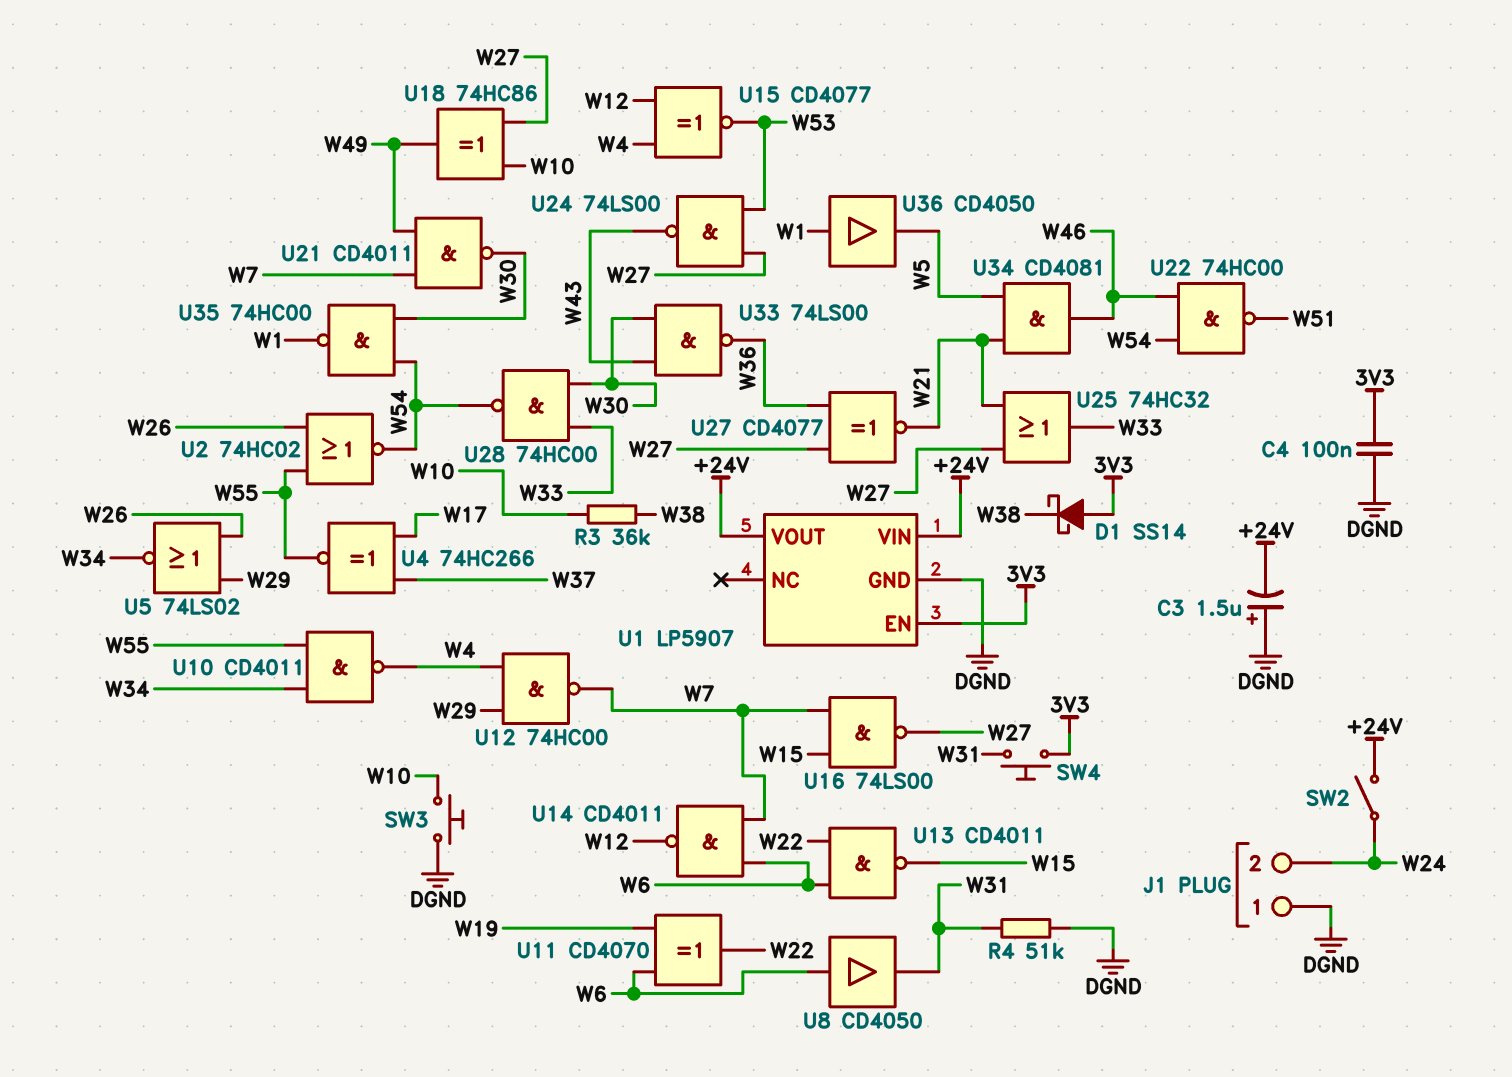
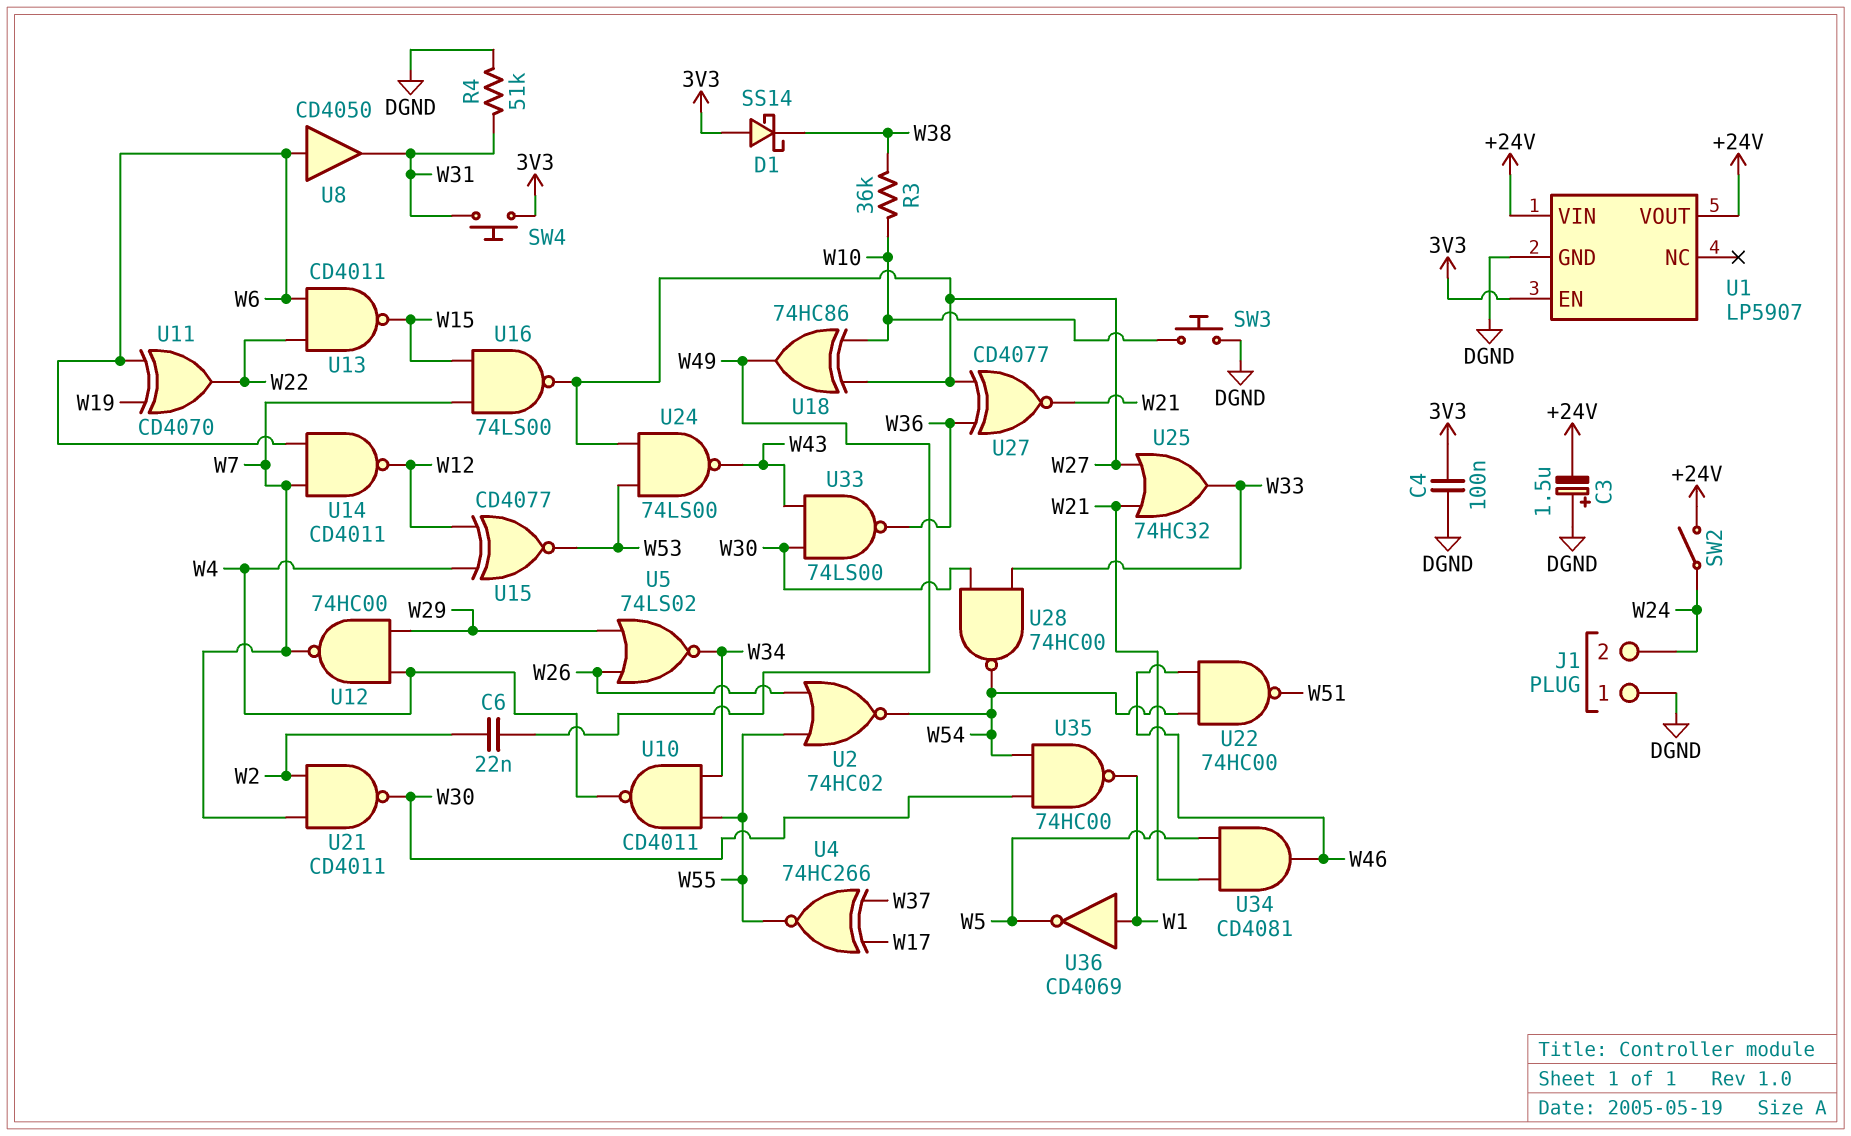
C6: none -> 22nF (W2, W49)
U21: NAND CD4011 (in W7, in W49, out W30) -> NAND CD4011 (in W2, in W7, out W30)
U36: buffer CD4050 (in W1, out W5) -> NOT CD4069 (in W1, out W5)

